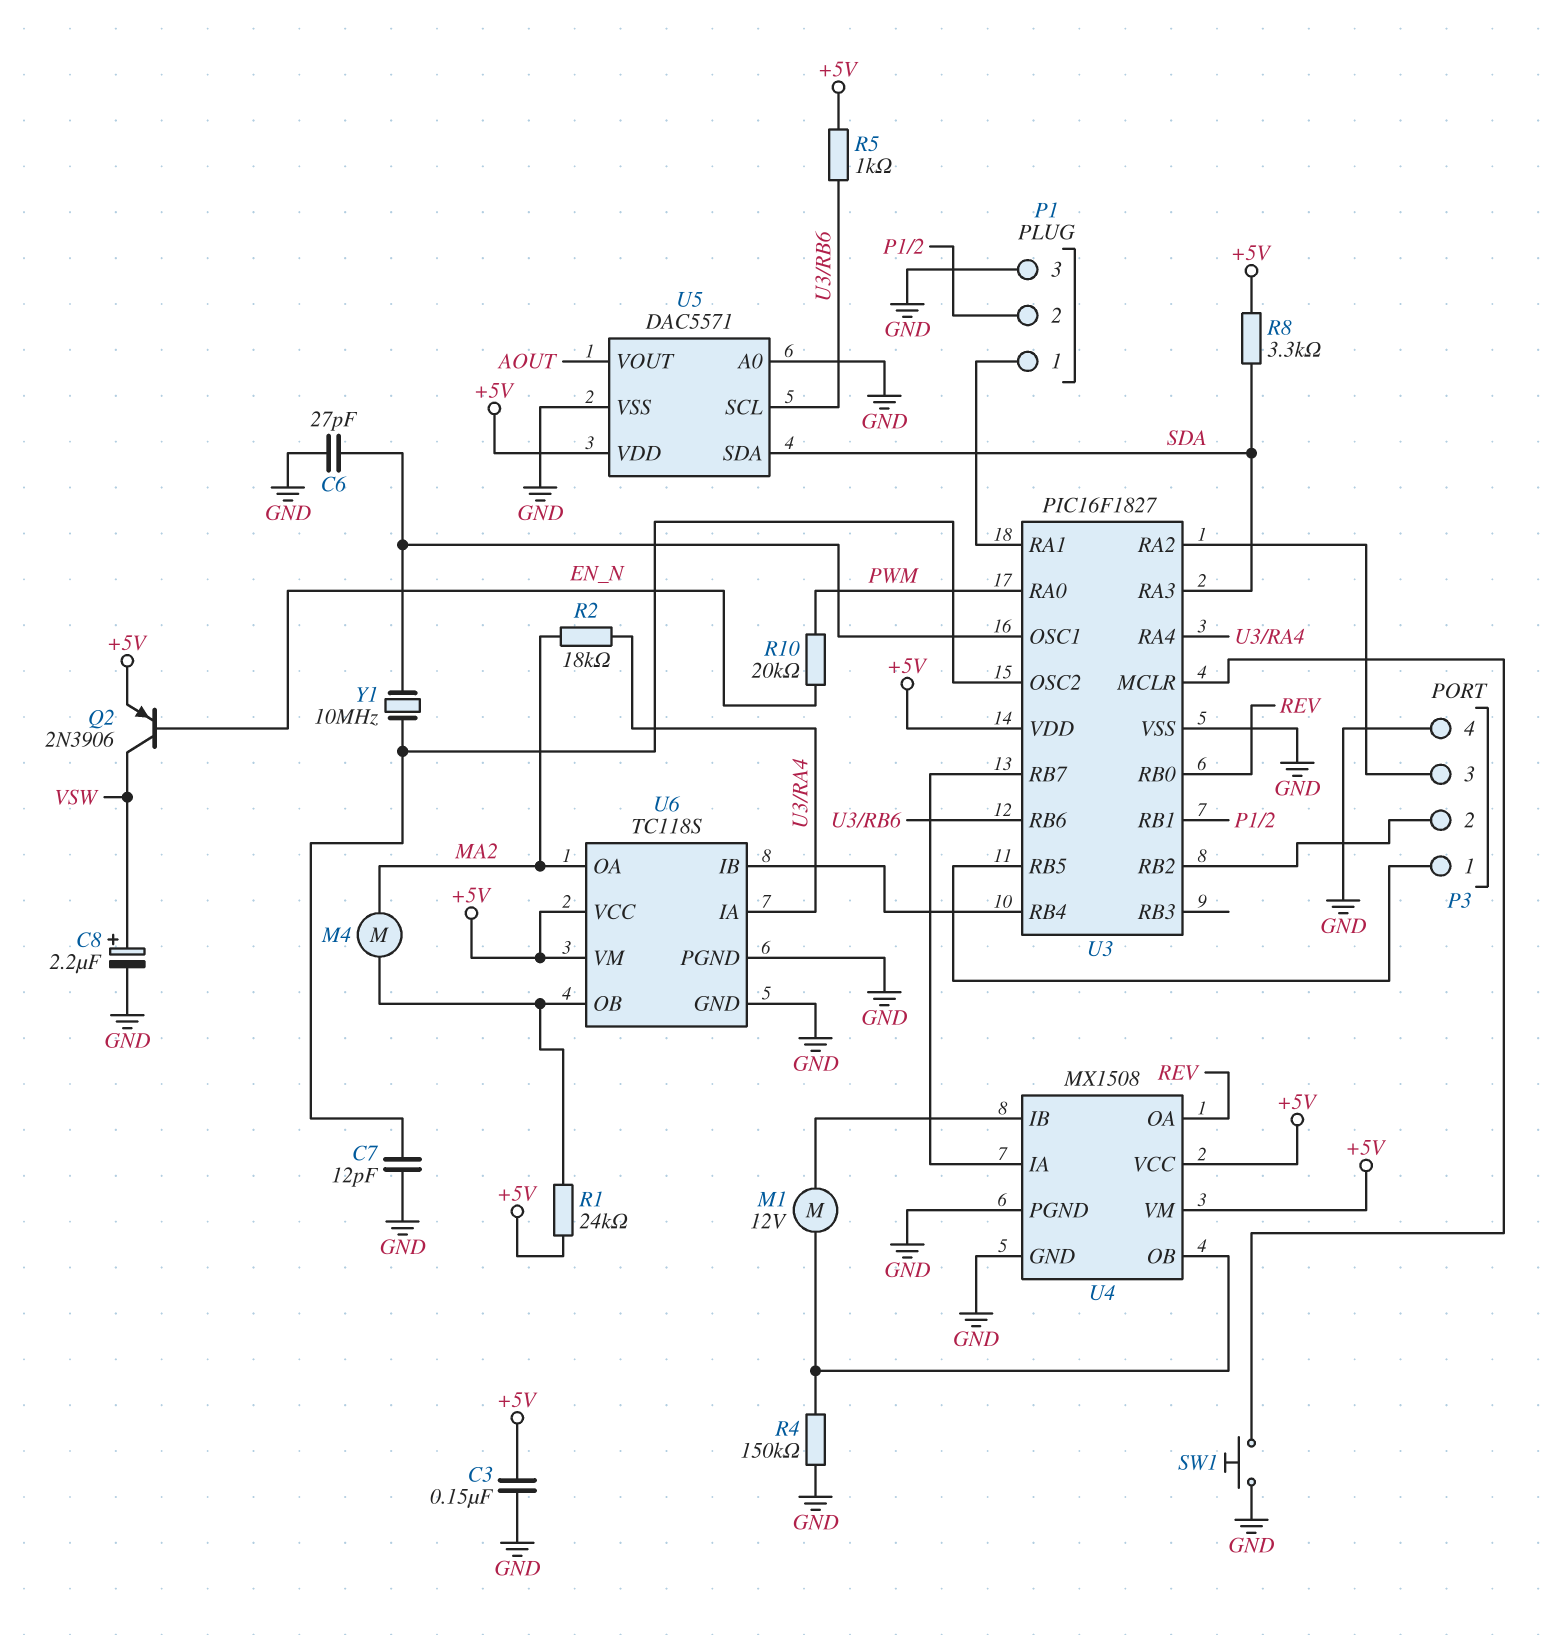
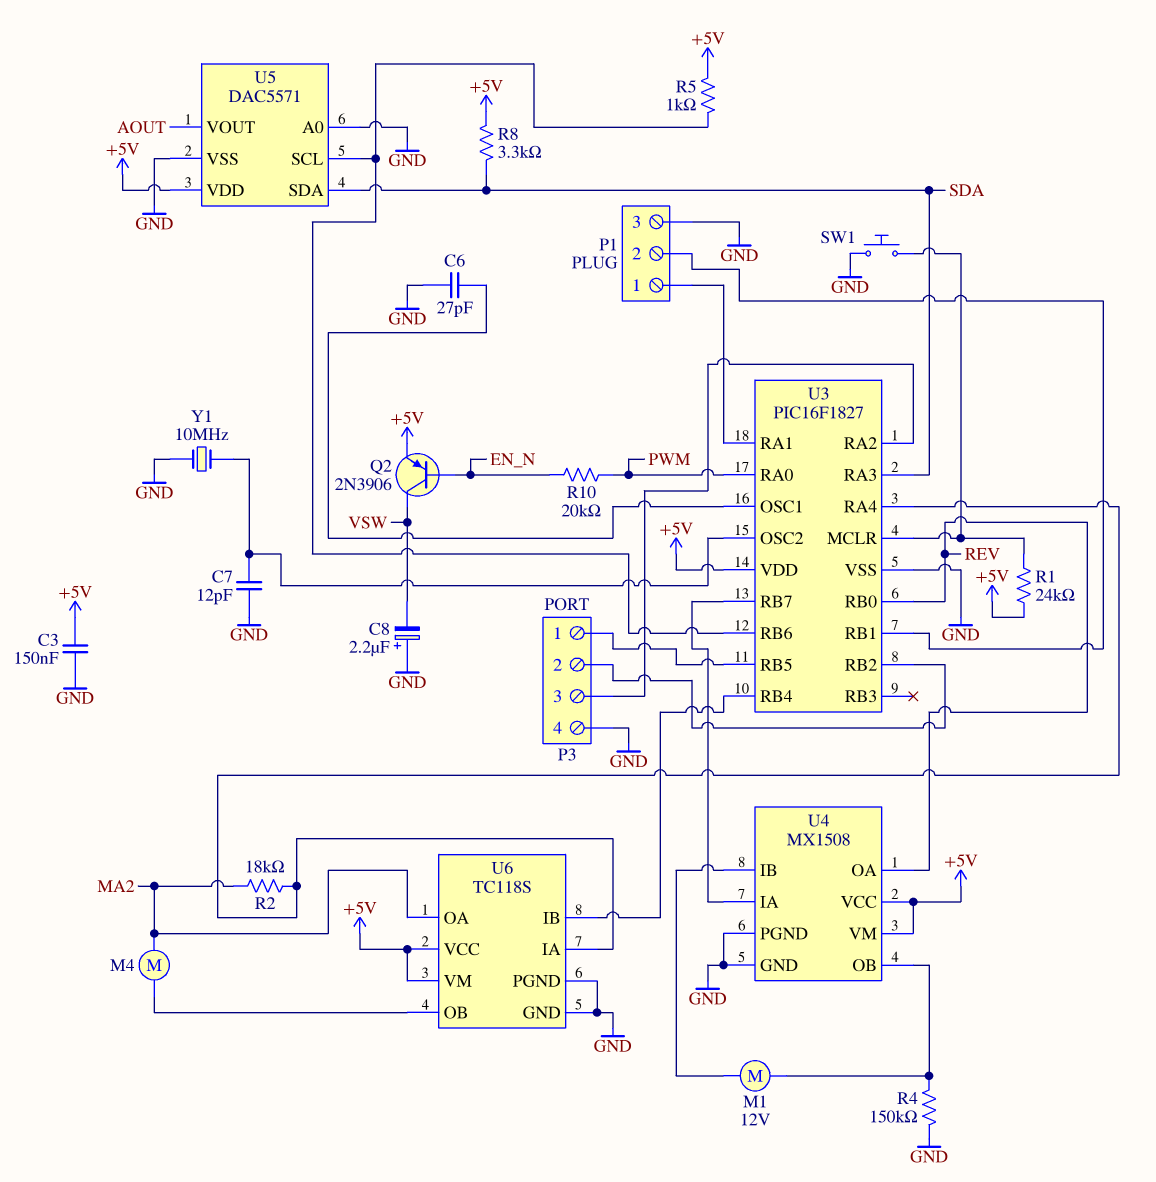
C8: 2.2uF (plus VSW, minus GND) -> 2.2uF (plus GND, minus VSW)
R1: 24k (+5V, U6/OB) -> 24k (+5V, U3/MCLR)
Y1: 10MHz (U3/OSC1, U3/OSC2) -> 10MHz (GND, U3/OSC2)

